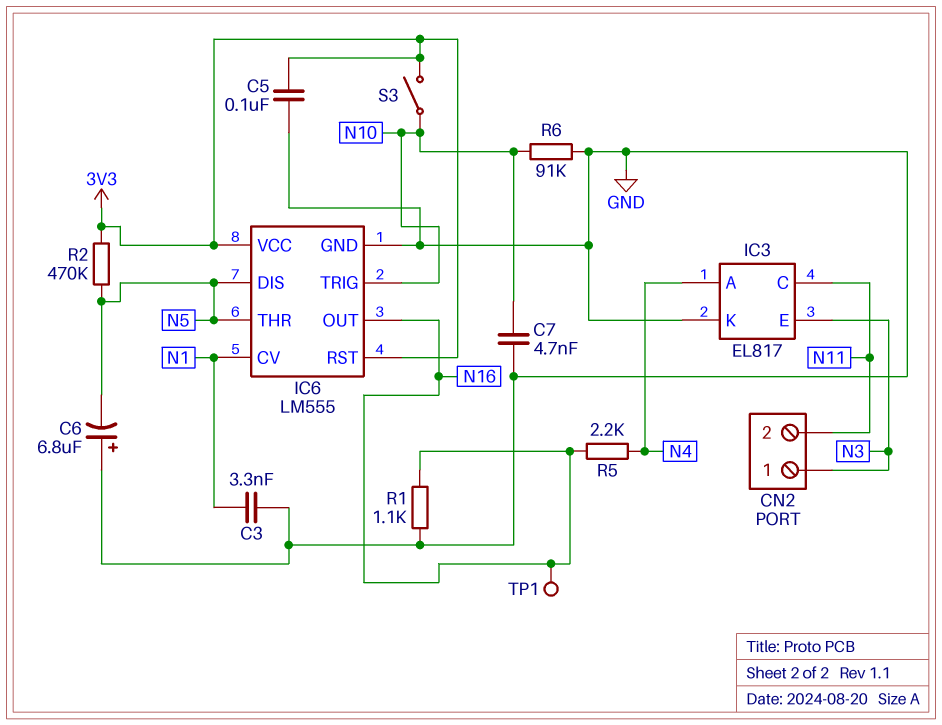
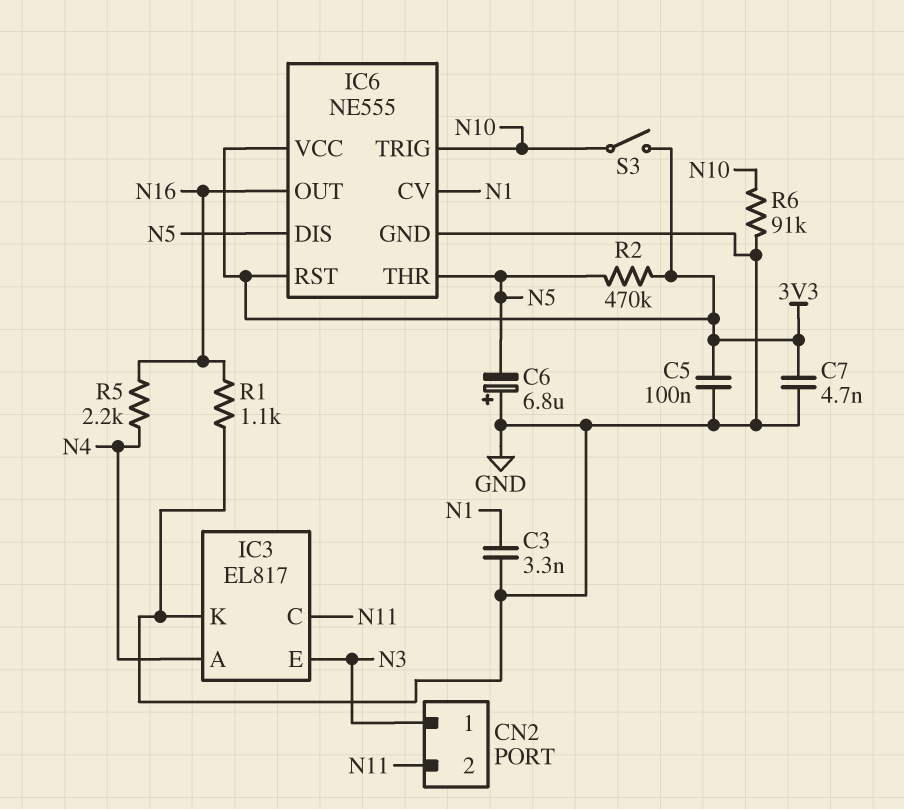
C7: 4.7nF (GND, N10) -> 4.7nF (3V3, GND)
IC6: LM555 -> NE555
TP1: test point (N16) -> none

